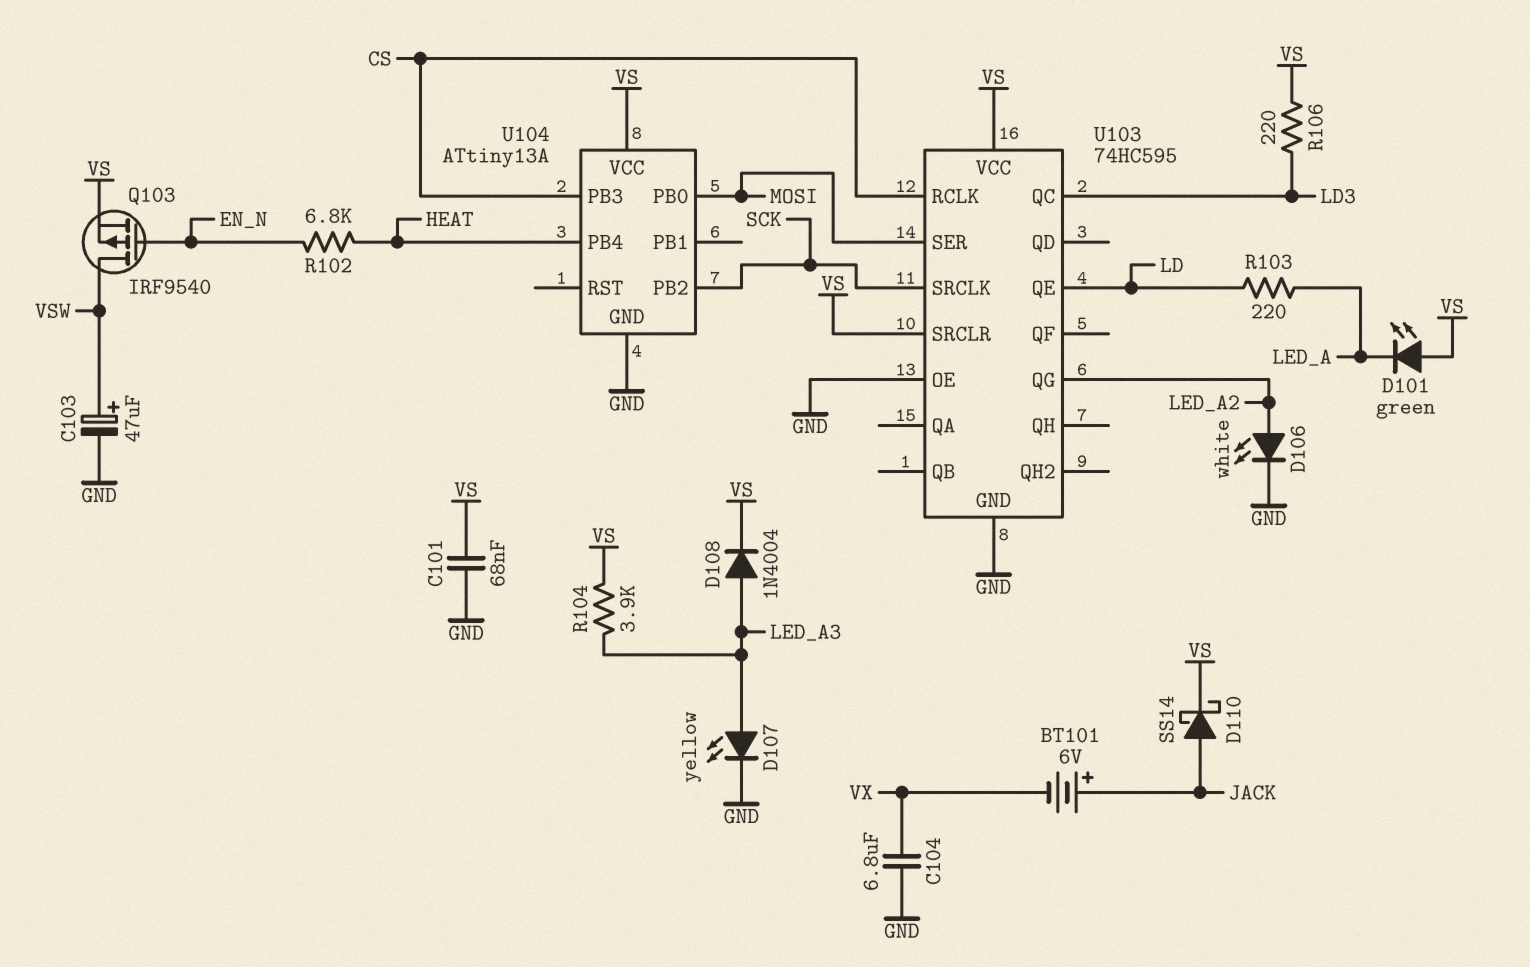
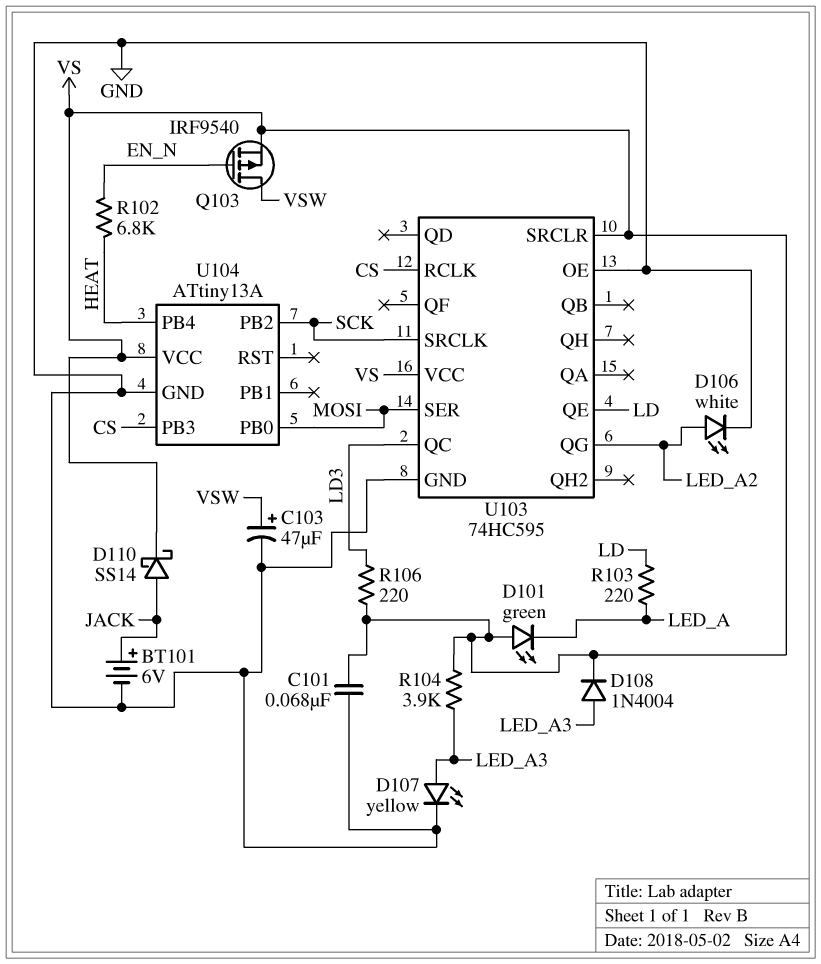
BT101: 6V (plus JACK, minus VX) -> 6V (plus JACK, minus GND)
C104: 6.8uF (GND, VX) -> none

